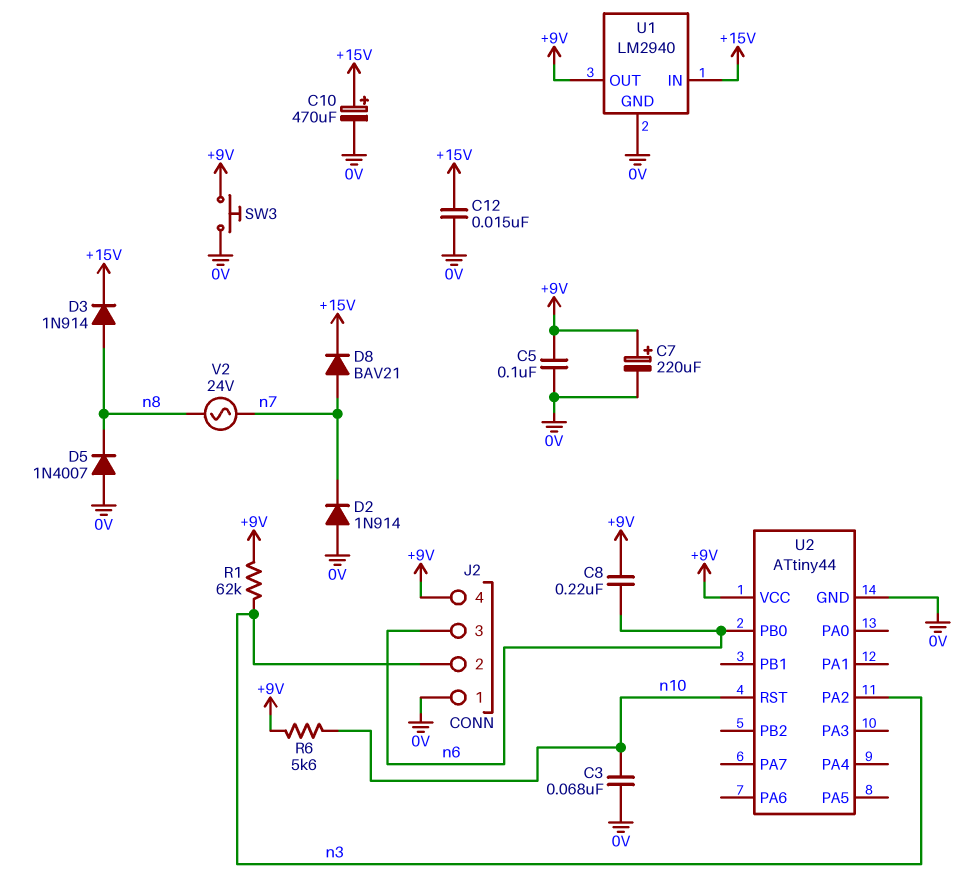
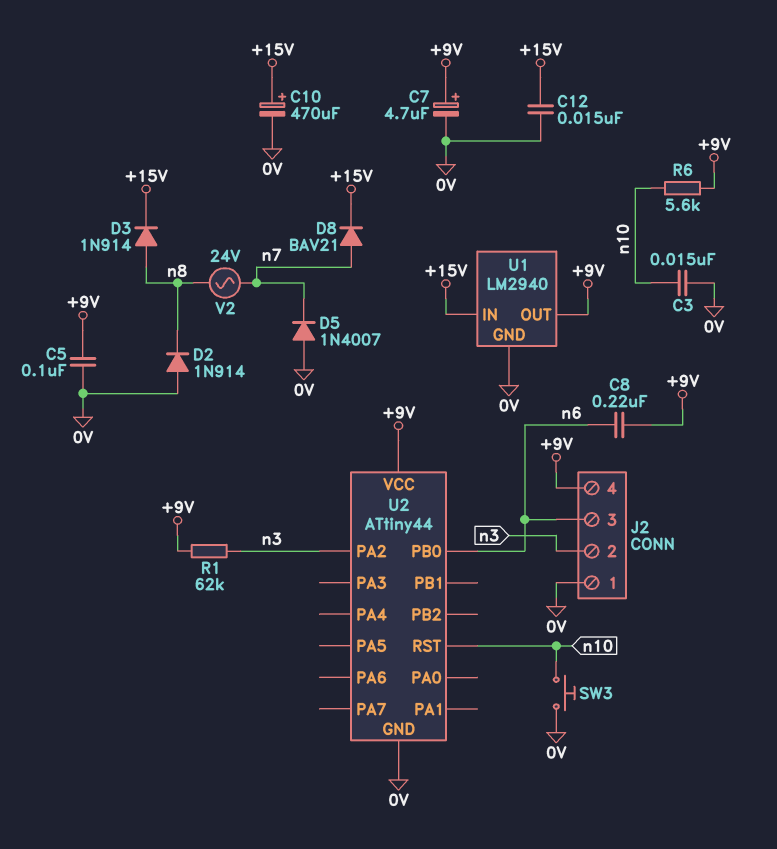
C3: 68nF (0V, n10) -> 15nF (0V, n10)
C7: 220uF (plus +9V, minus 0V) -> 4.7uF (plus +9V, minus 0V)
D2: diode 1N914 (A 0V, K n7) -> diode 1N914 (A 0V, K n8)
D5: diode 1N4007 (A 0V, K n8) -> diode 1N4007 (A 0V, K n7)
SW3: button (+9V, 0V) -> button (0V, n10)

